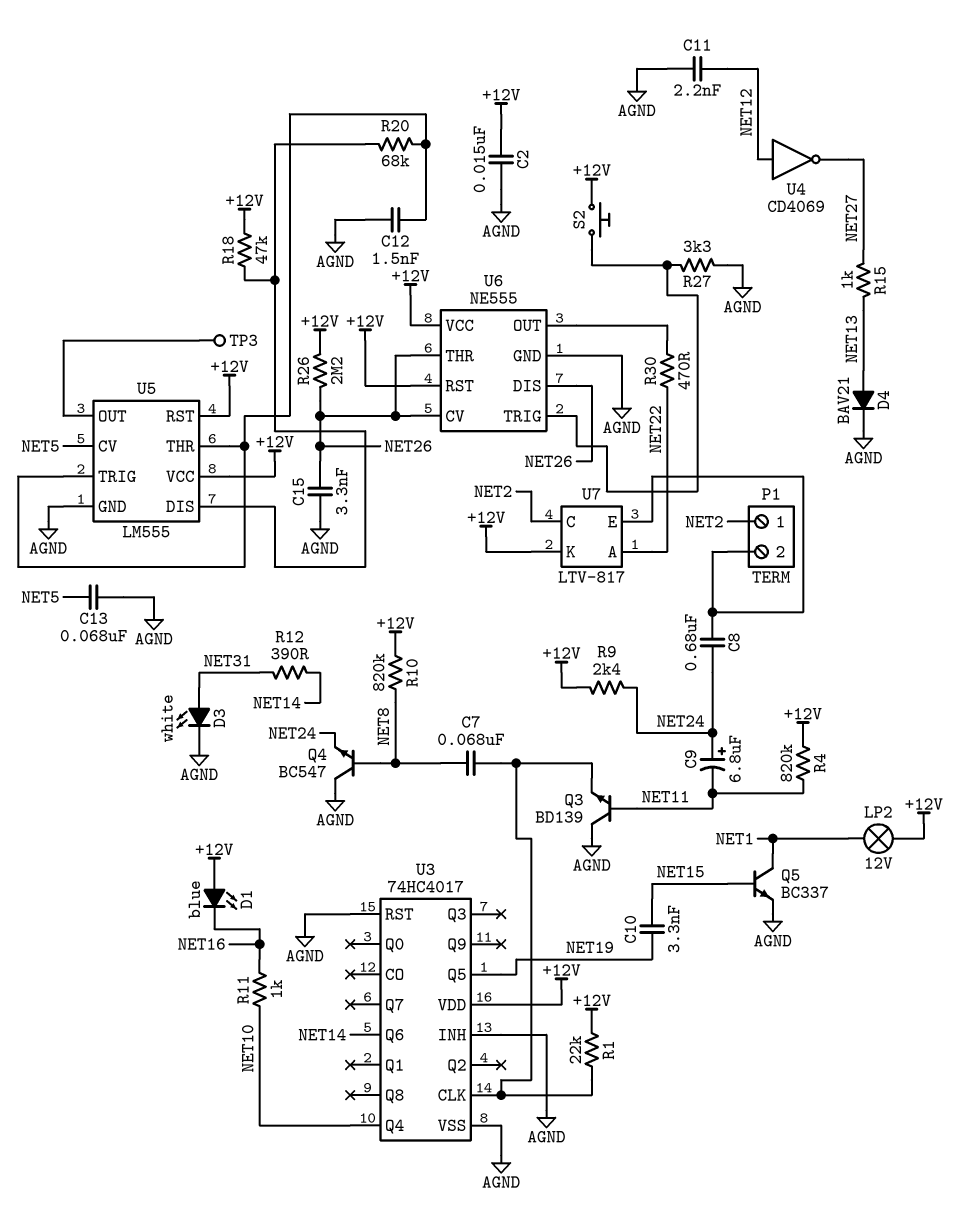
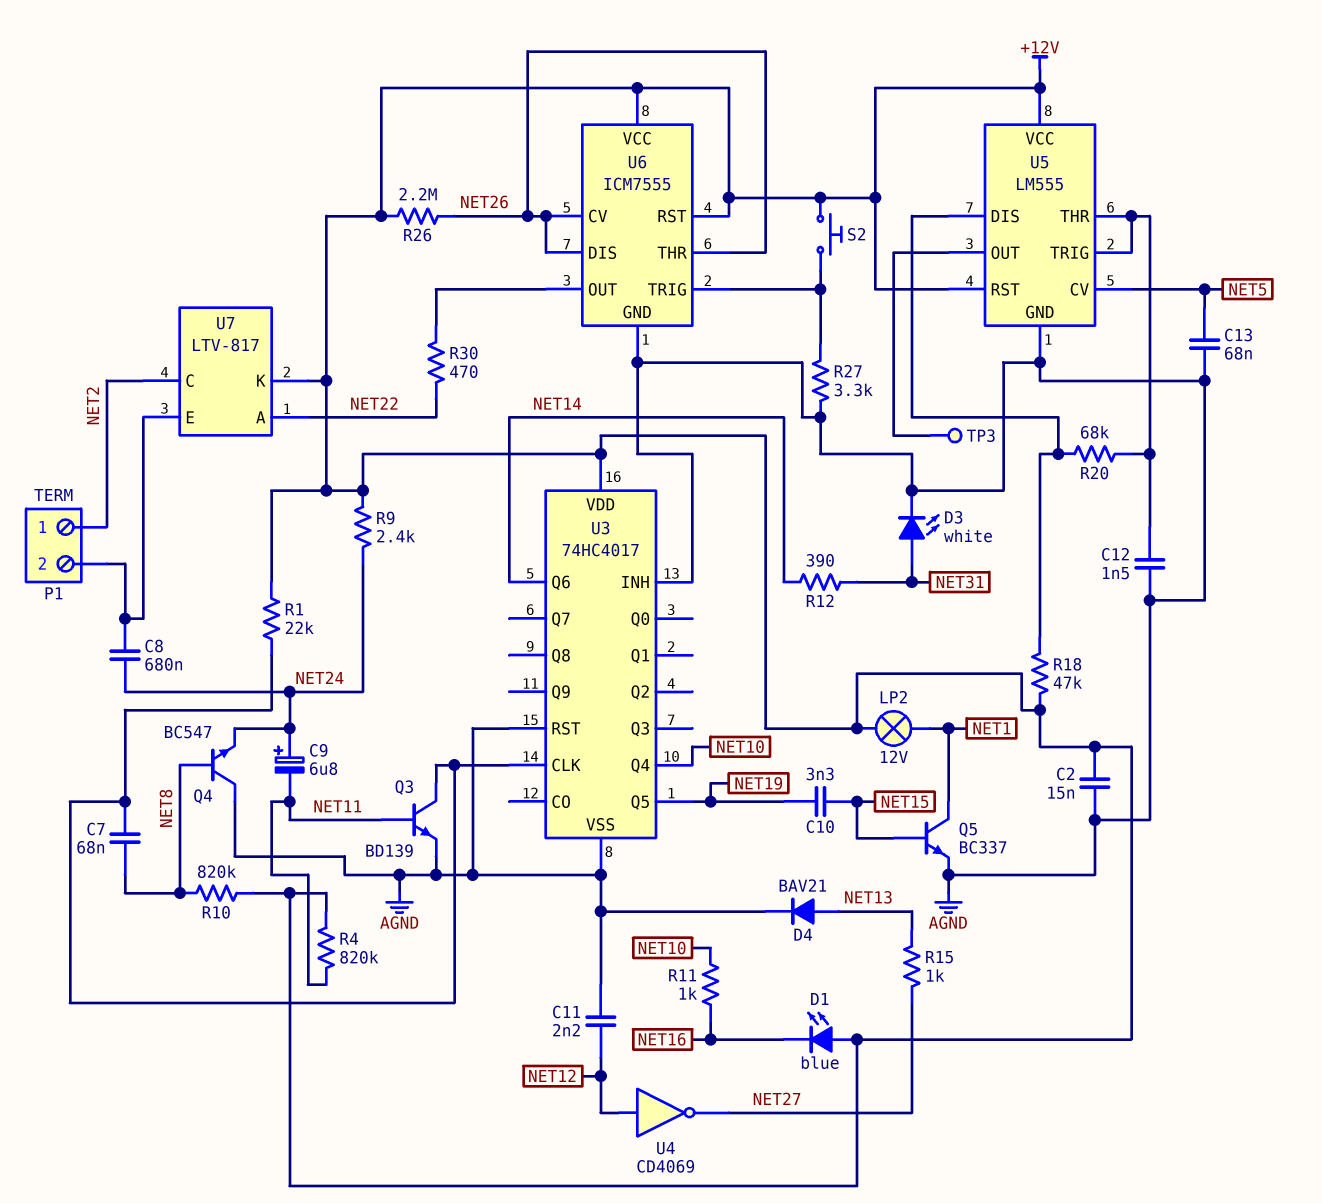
C15: 3.3nF (AGND, NET26) -> none
Q3: NPN BD139 (B NET11, C AGND, E U3/CLK) -> NPN BD139 (B NET11, C U3/CLK, E AGND)
U6: NE555 -> ICM7555

